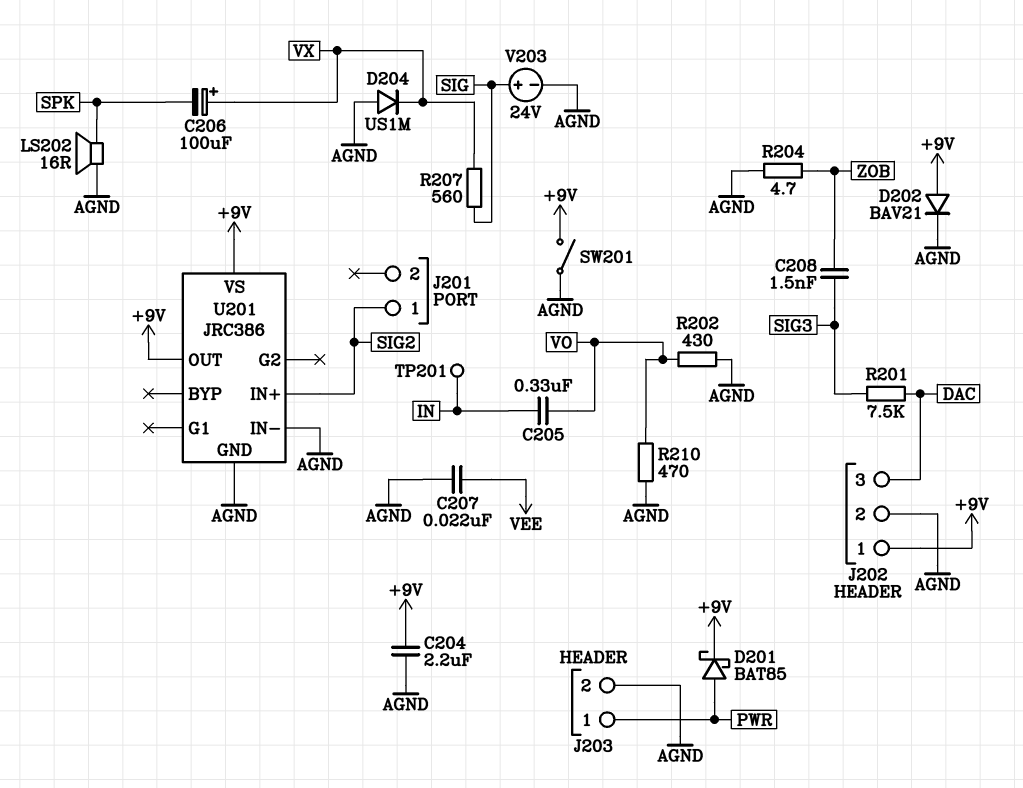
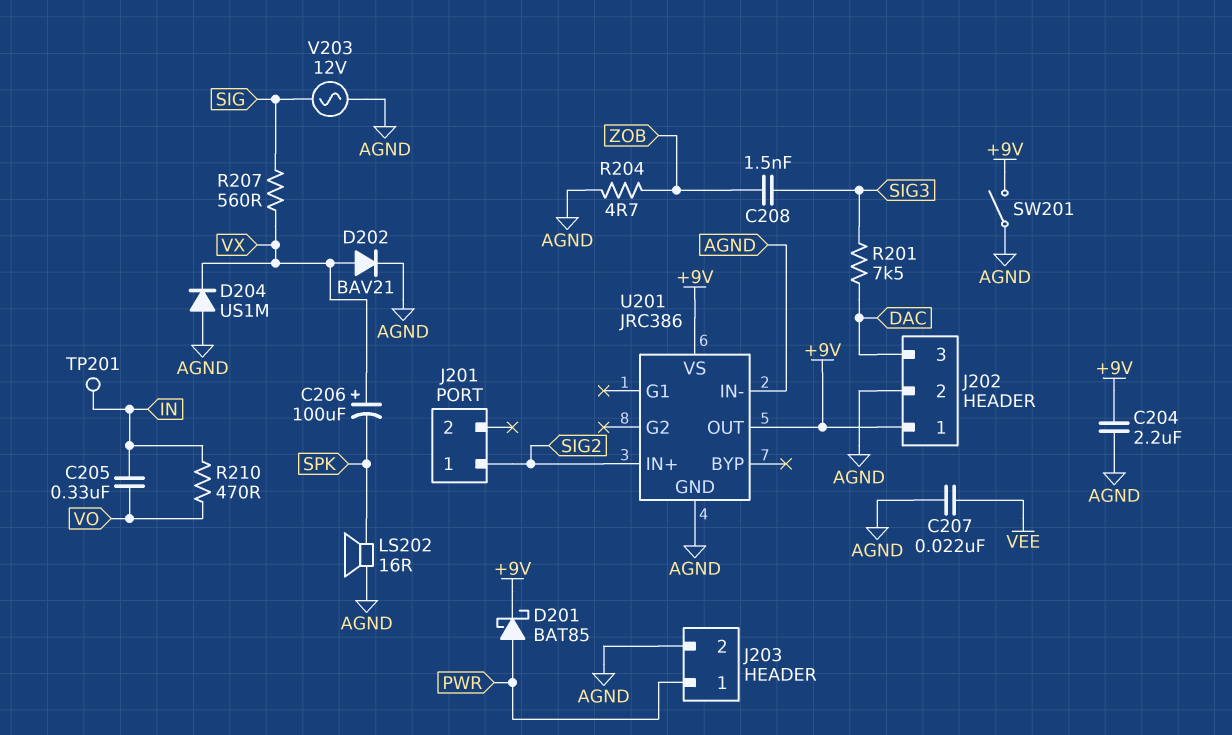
D202: diode BAV21 (A +9V, K AGND) -> diode BAV21 (A VX, K AGND)
R202: 430 (AGND, VO) -> none
R210: 470 (AGND, VO) -> 470 (IN, VO)
V203: 24V (plus SIG, minus AGND) -> AC 12V (AGND, SIG)

